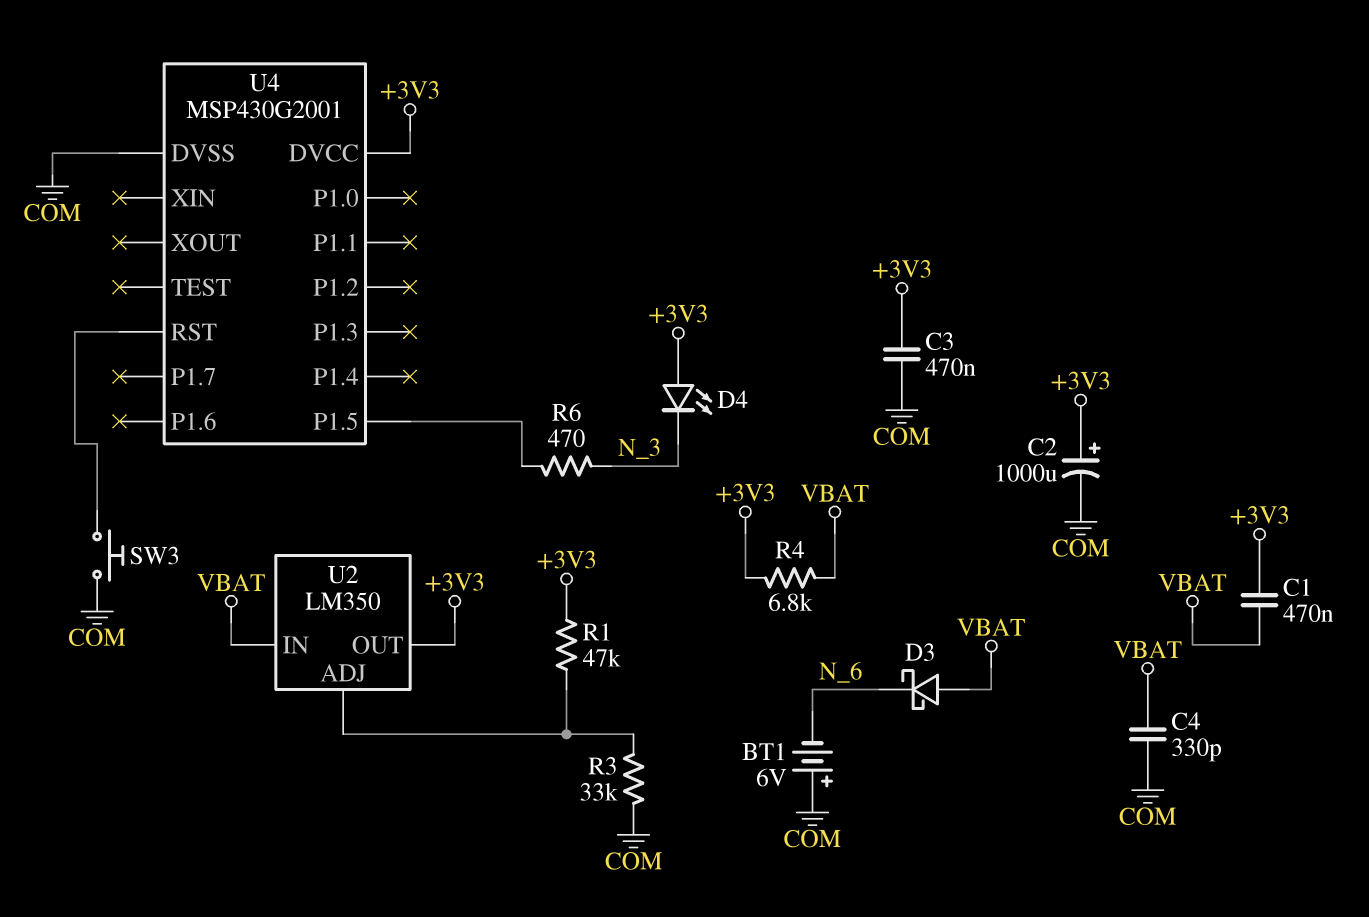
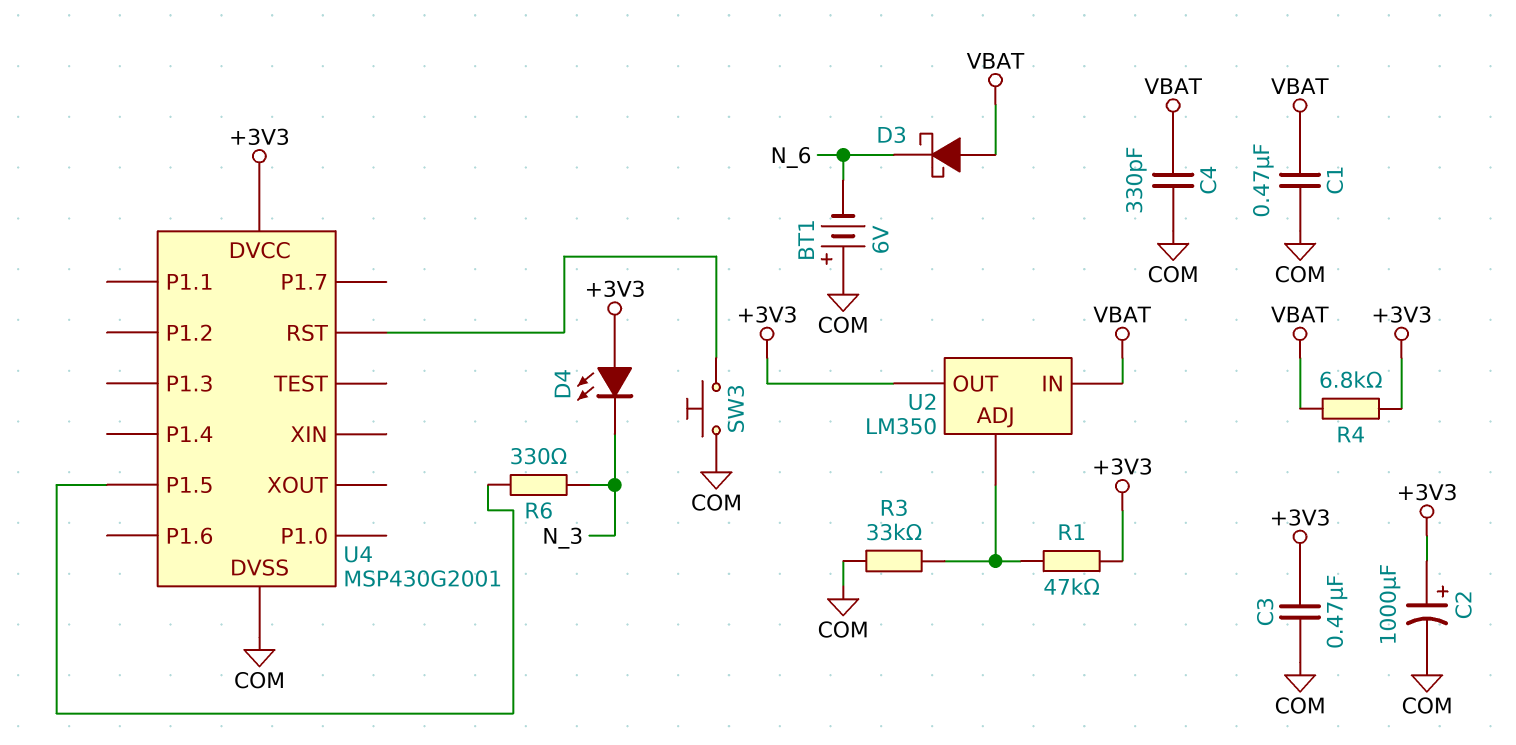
C1: 470nF (+3V3, VBAT) -> 470nF (COM, VBAT)
R6: 470 (N_3, U4/P1.5) -> 330 (N_3, U4/P1.5)

